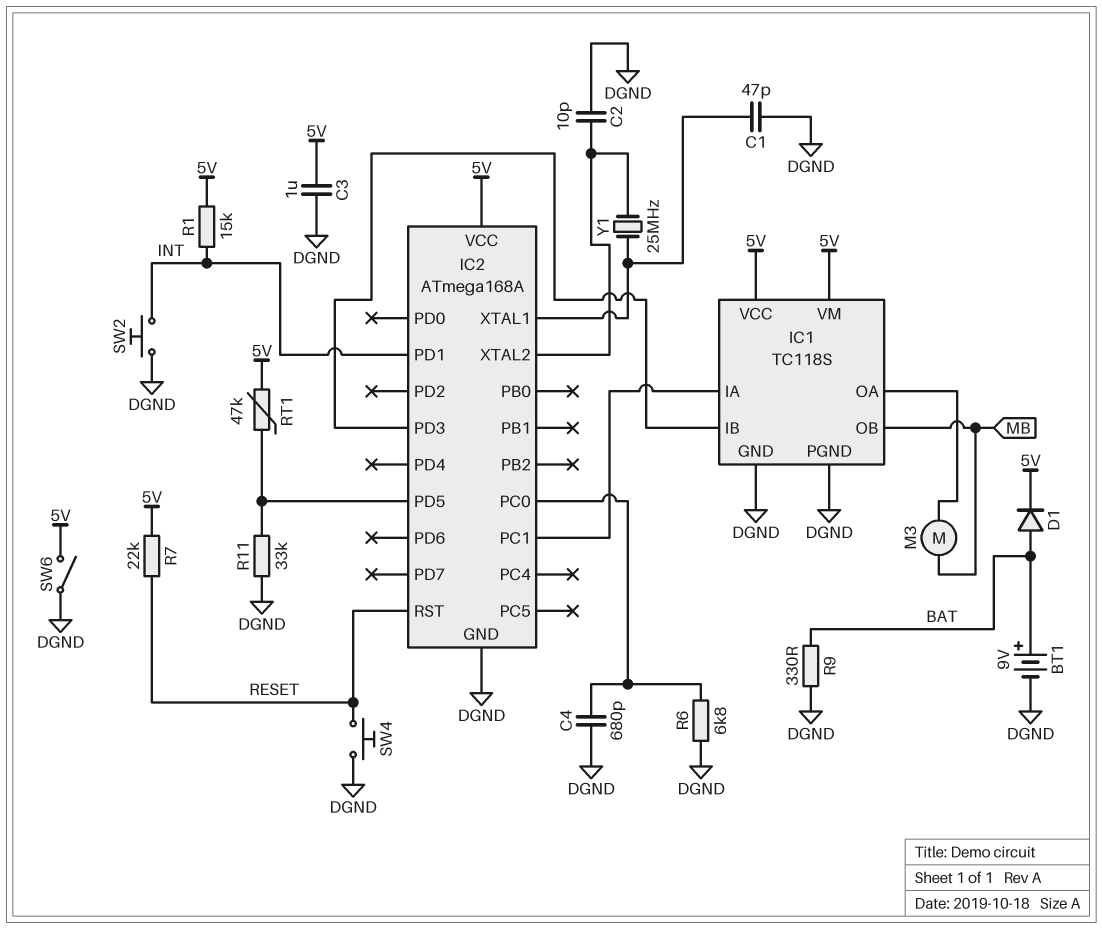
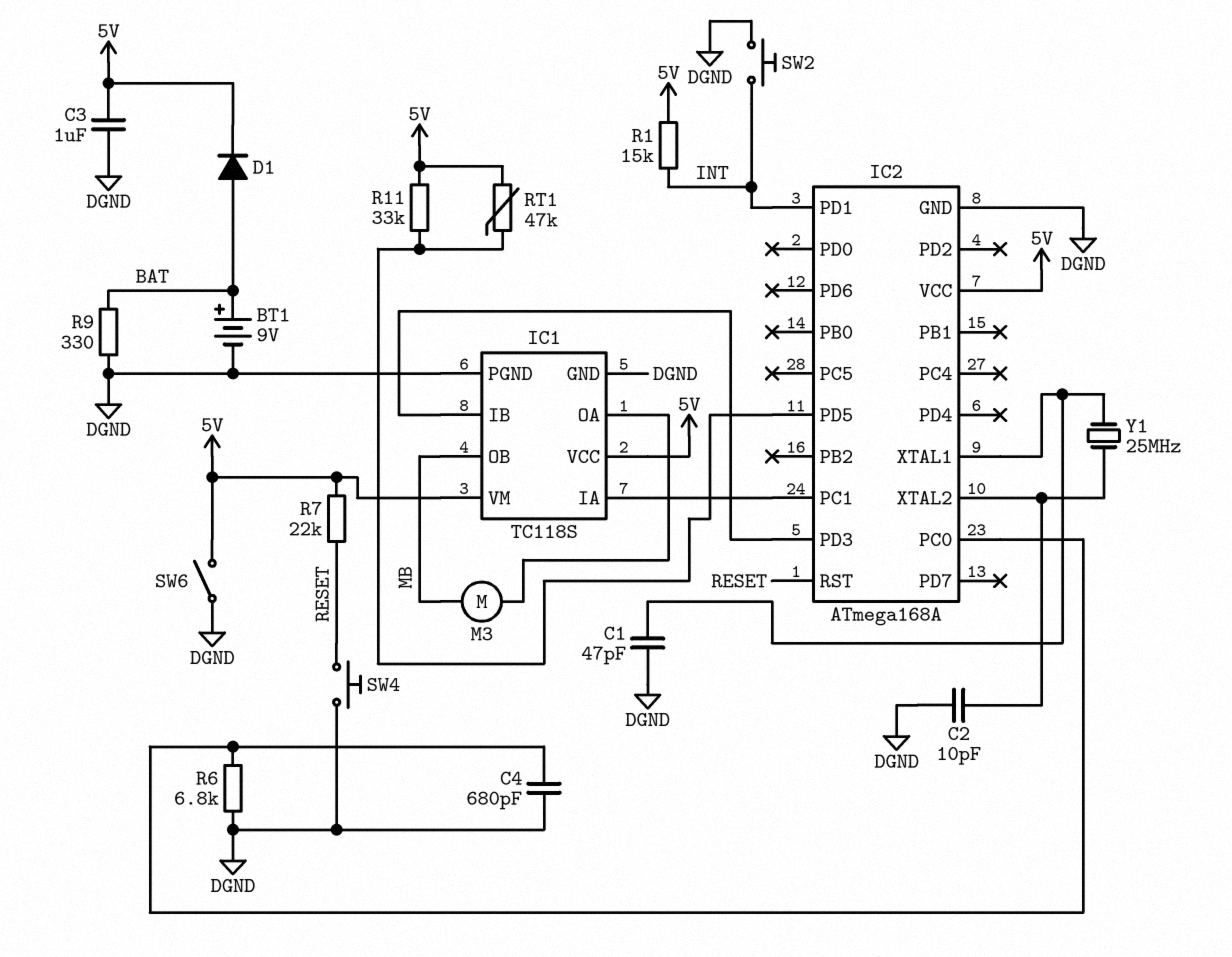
R11: 33k (DGND, IC2/PD5) -> 33k (5V, IC2/PD5)

